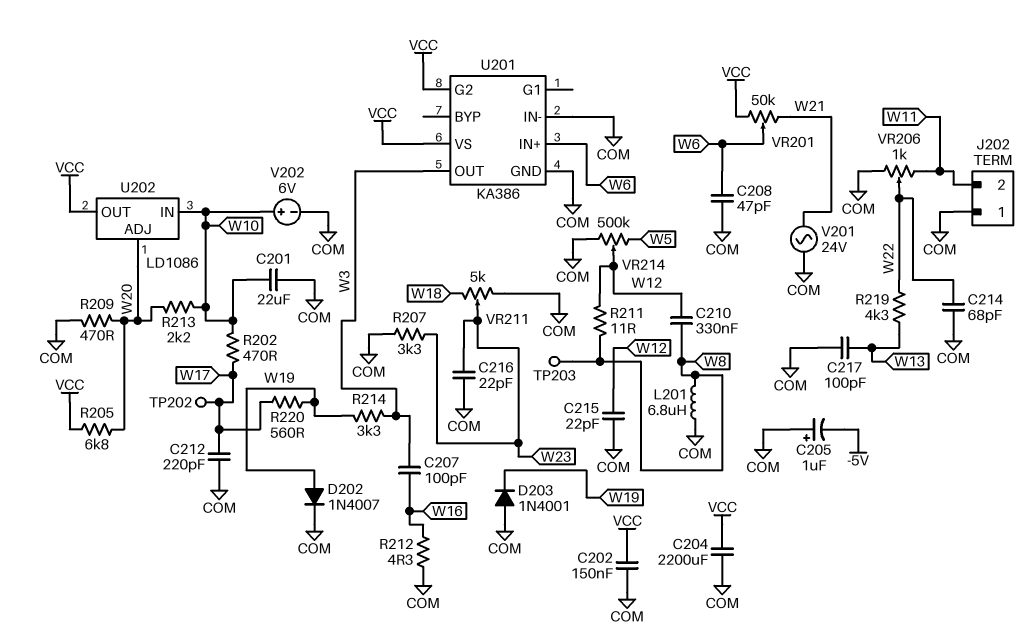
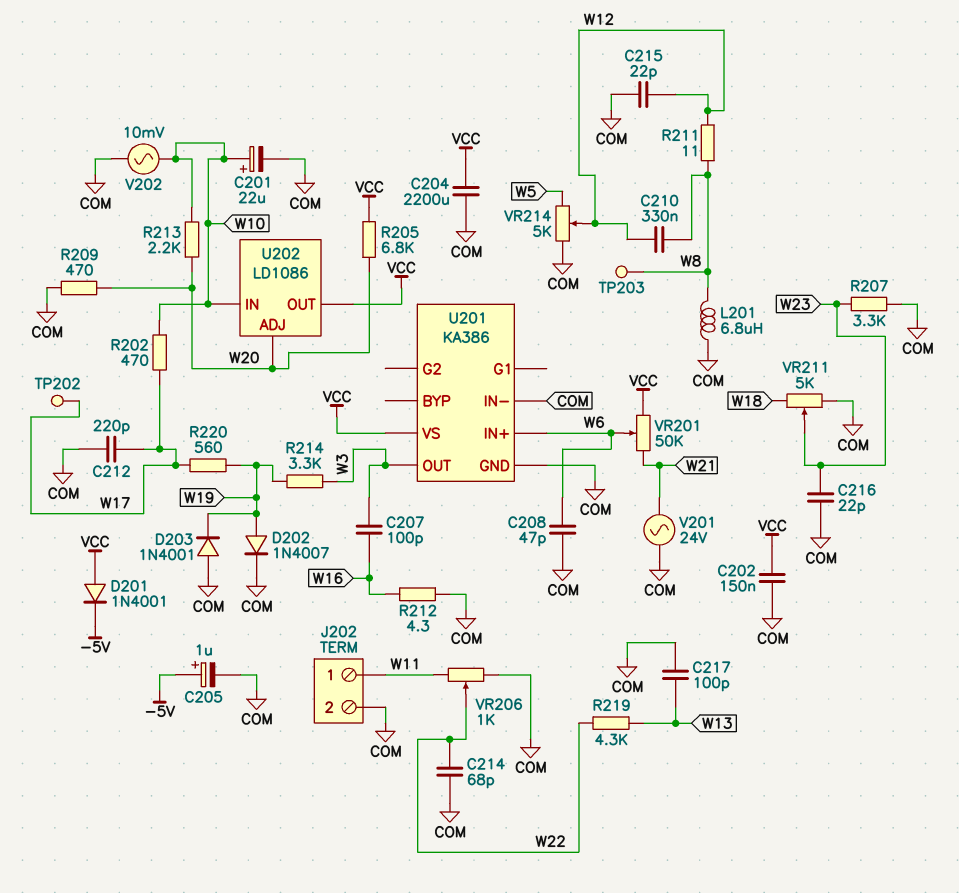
C201: 22uF (COM, W10) -> 22uF (plus W10, minus COM)
C205: 1uF (plus COM, minus -5V) -> 1uF (plus -5V, minus COM)
D201: none -> diode 1N4001 (A VCC, K -5V)
J202 pin 1: COM -> W11
J202 pin 2: W11 -> COM
U201 pin G2: VCC -> none
V202: 6V (plus W10, minus COM) -> AC 10mV (COM, W10)
VR214: 500k (COM, W5, wiper W12) -> 5k (COM, W5, wiper W12)

